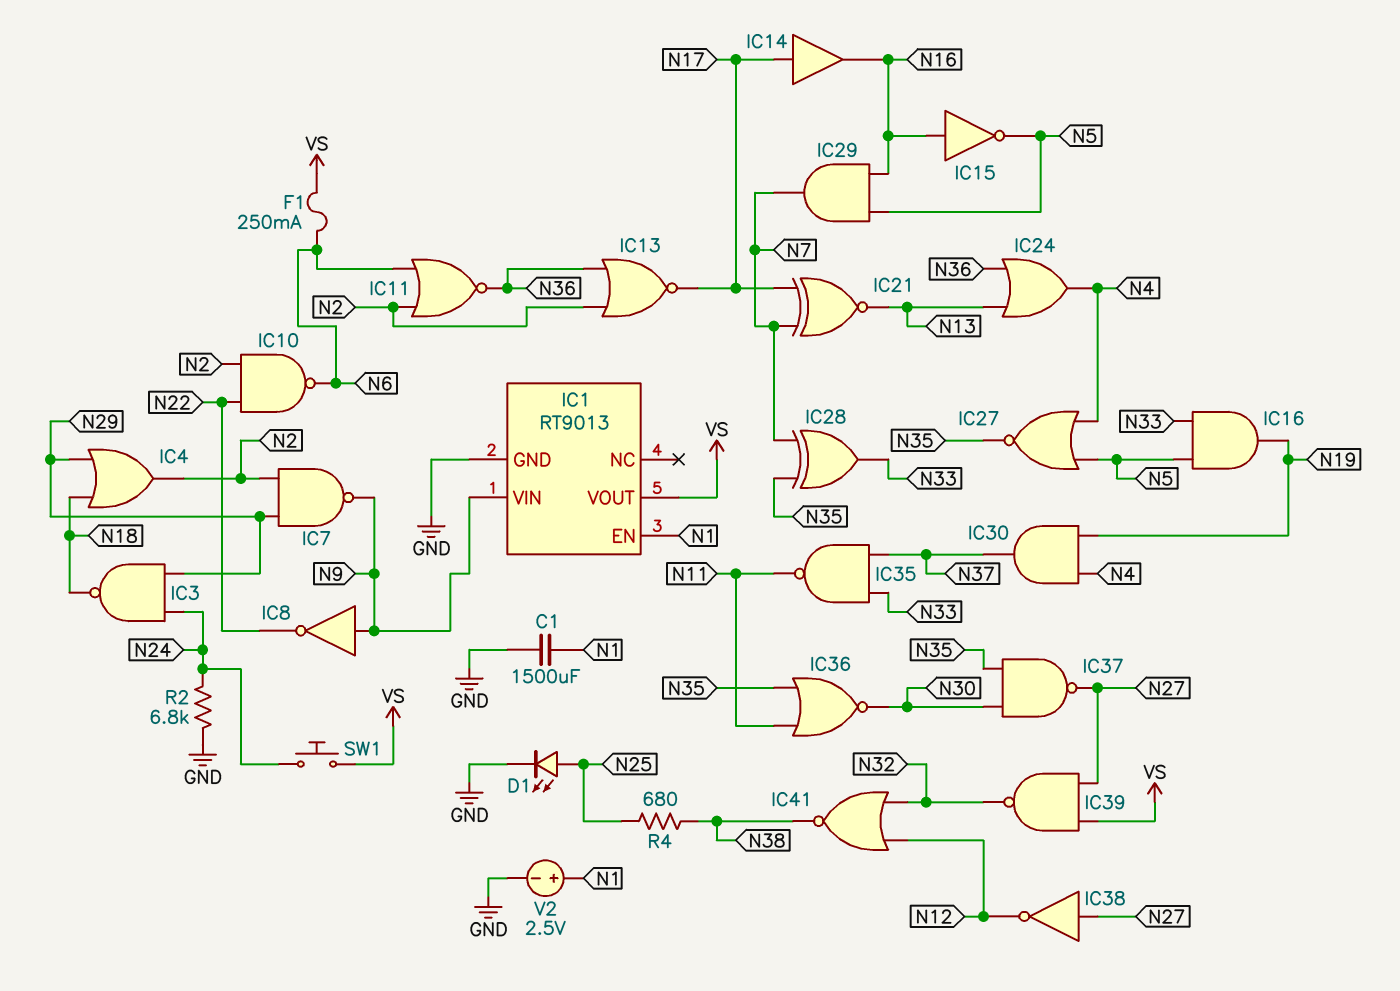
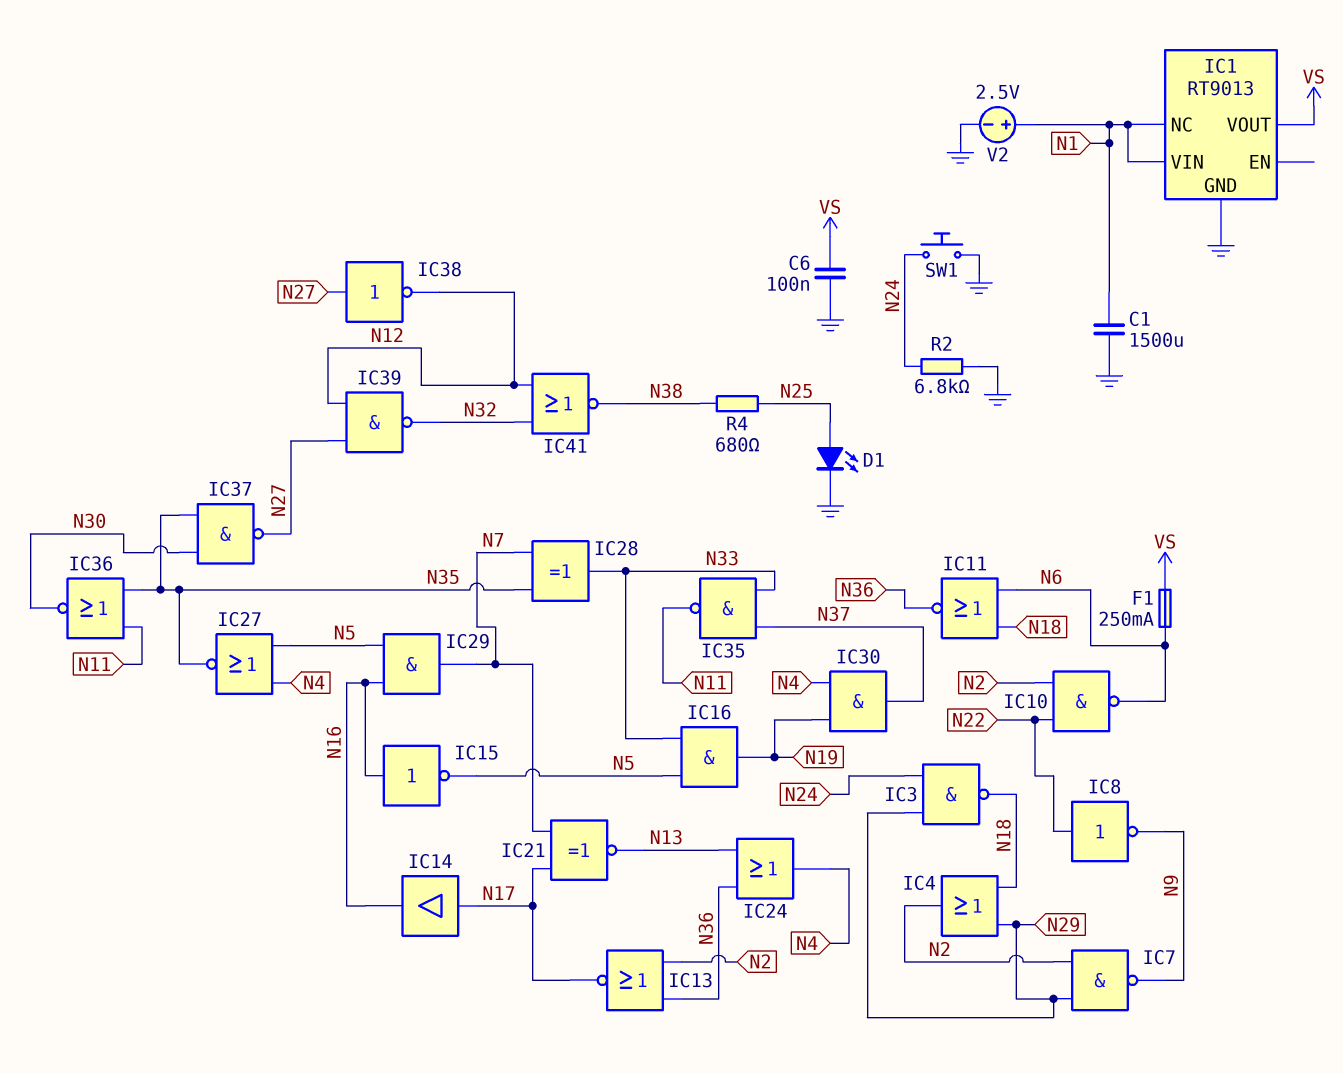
C6: none -> 100nF (GND, VS)
IC1 pin EN: N1 -> none
IC1 pin NC: none -> N1
IC1 pin VIN: N9 -> N1
IC8: NOT (in N9, out N22) -> NOT (in N22, out N9)
IC11: NOR (in N2, in N6, out N36) -> NOR (in N6, in N18, out N36)
IC39: NAND (in N27, in VS, out N32) -> NAND (in N12, in N27, out N32)
SW1: button (N24, VS) -> button (GND, N24)

